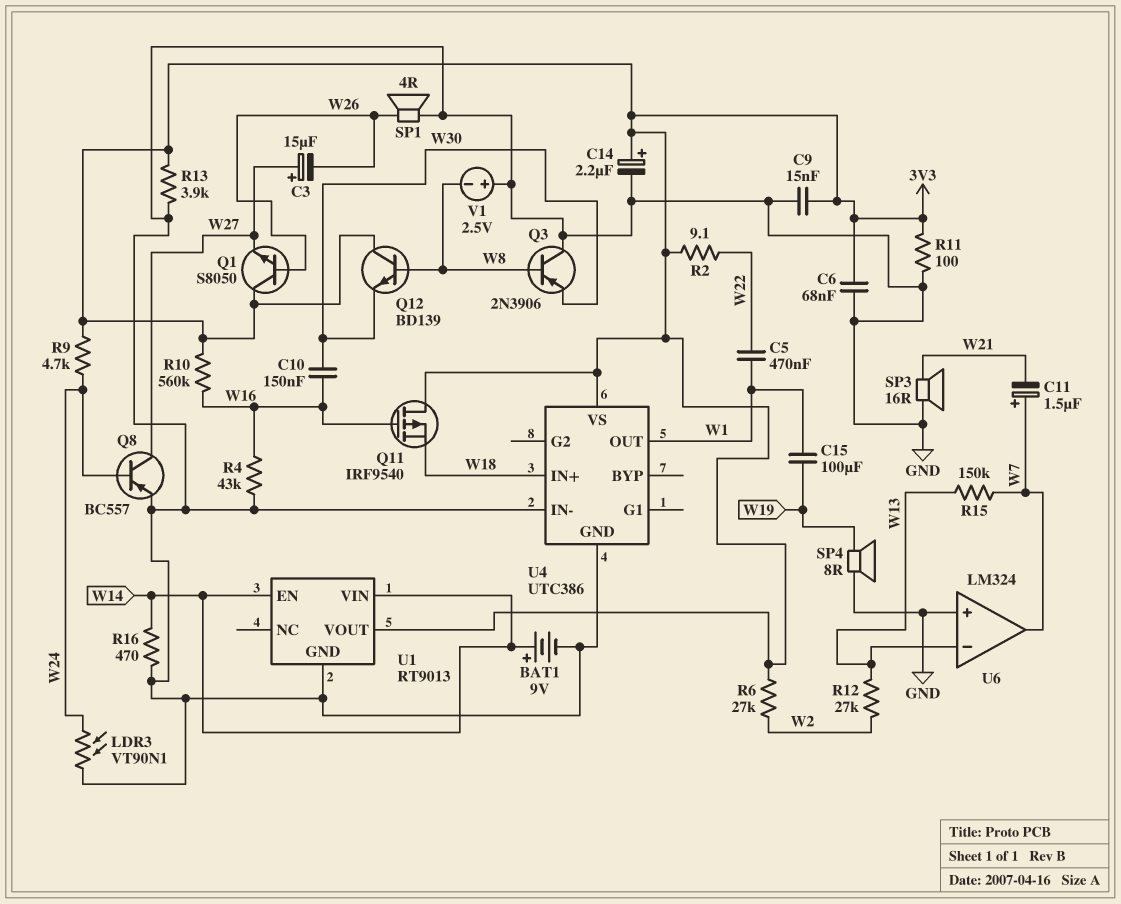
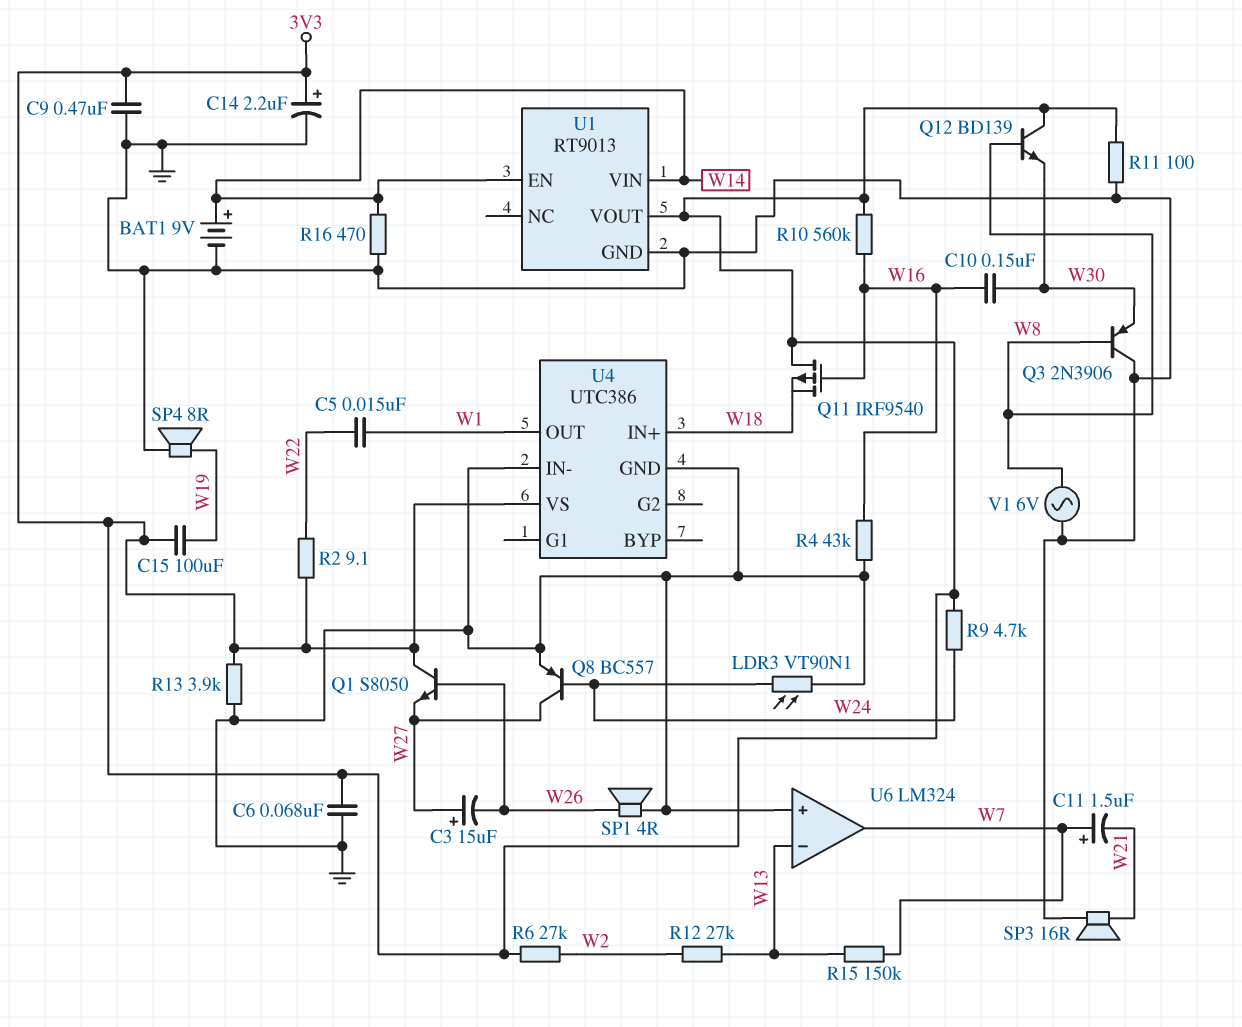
C5: 470nF (W1, W22) -> 15nF (W1, W22)
C9: 15nF (3V3, GND) -> 470nF (3V3, GND)
C15: 100uF (W1, W19) -> 100uF (3V3, W19)
V1: 2.5V (plus GND, minus W8) -> AC 6V (GND, W8)

